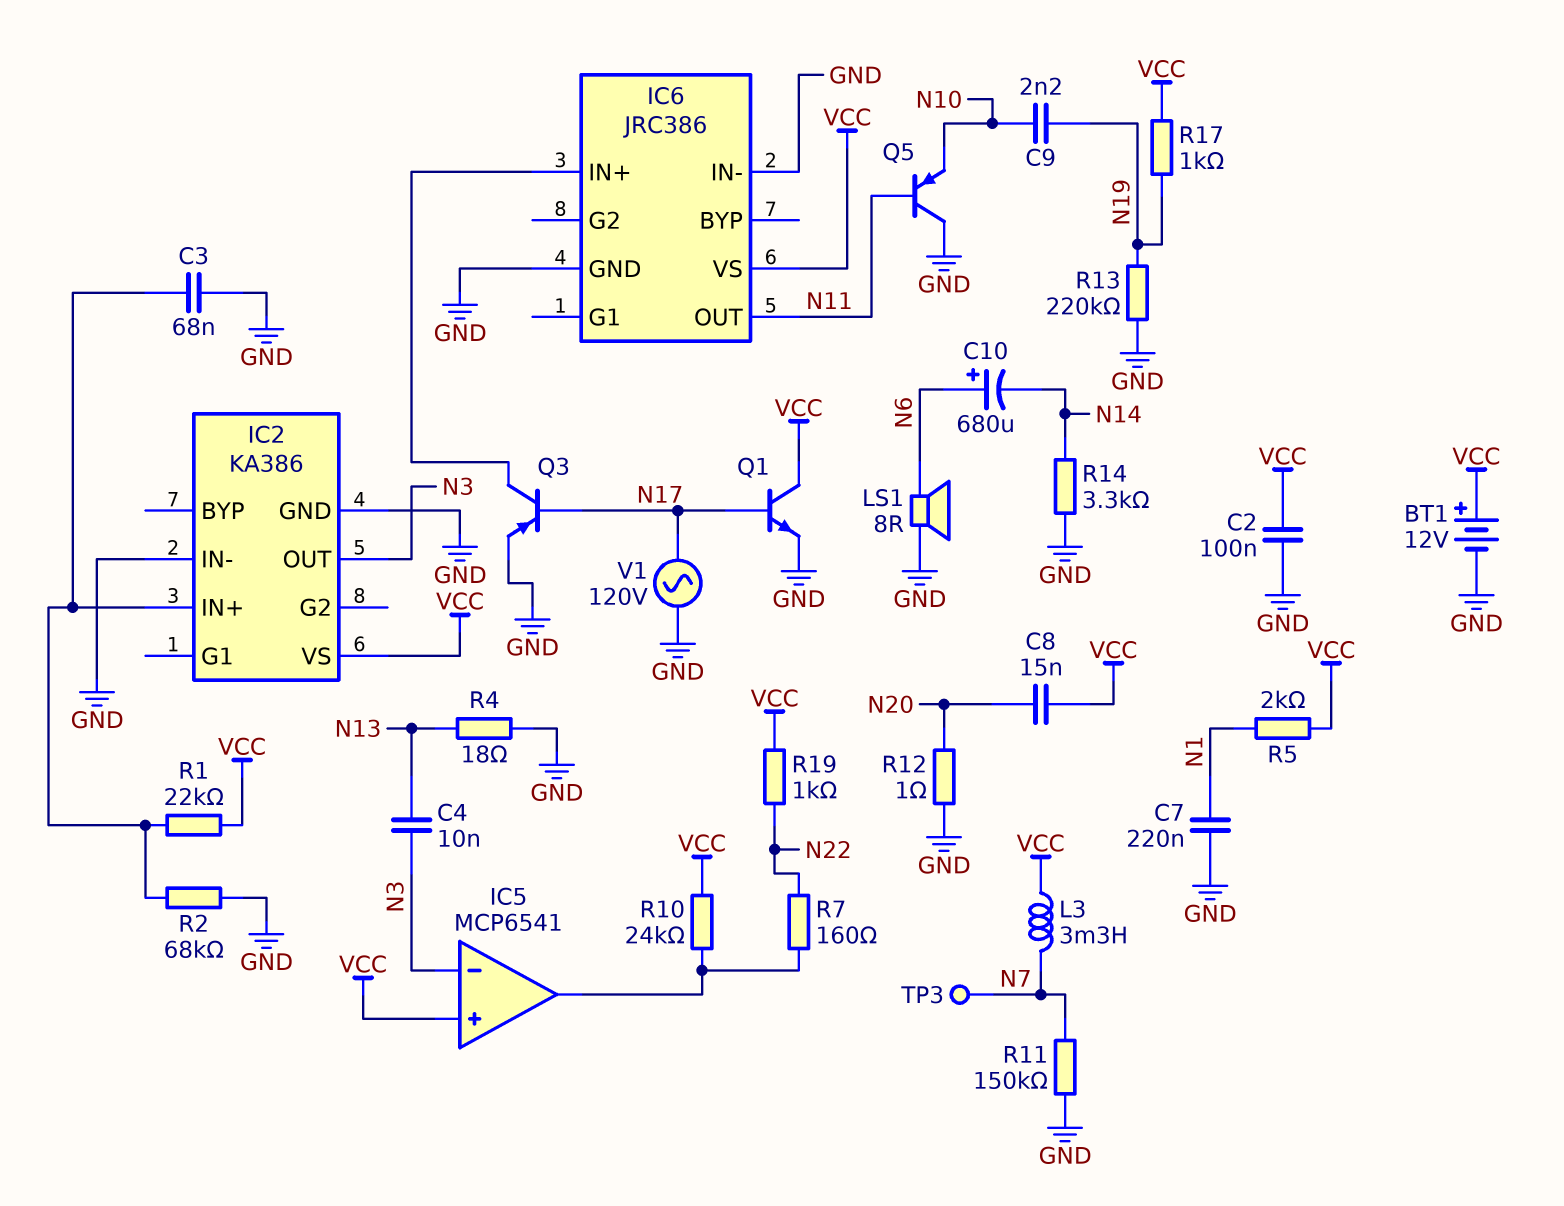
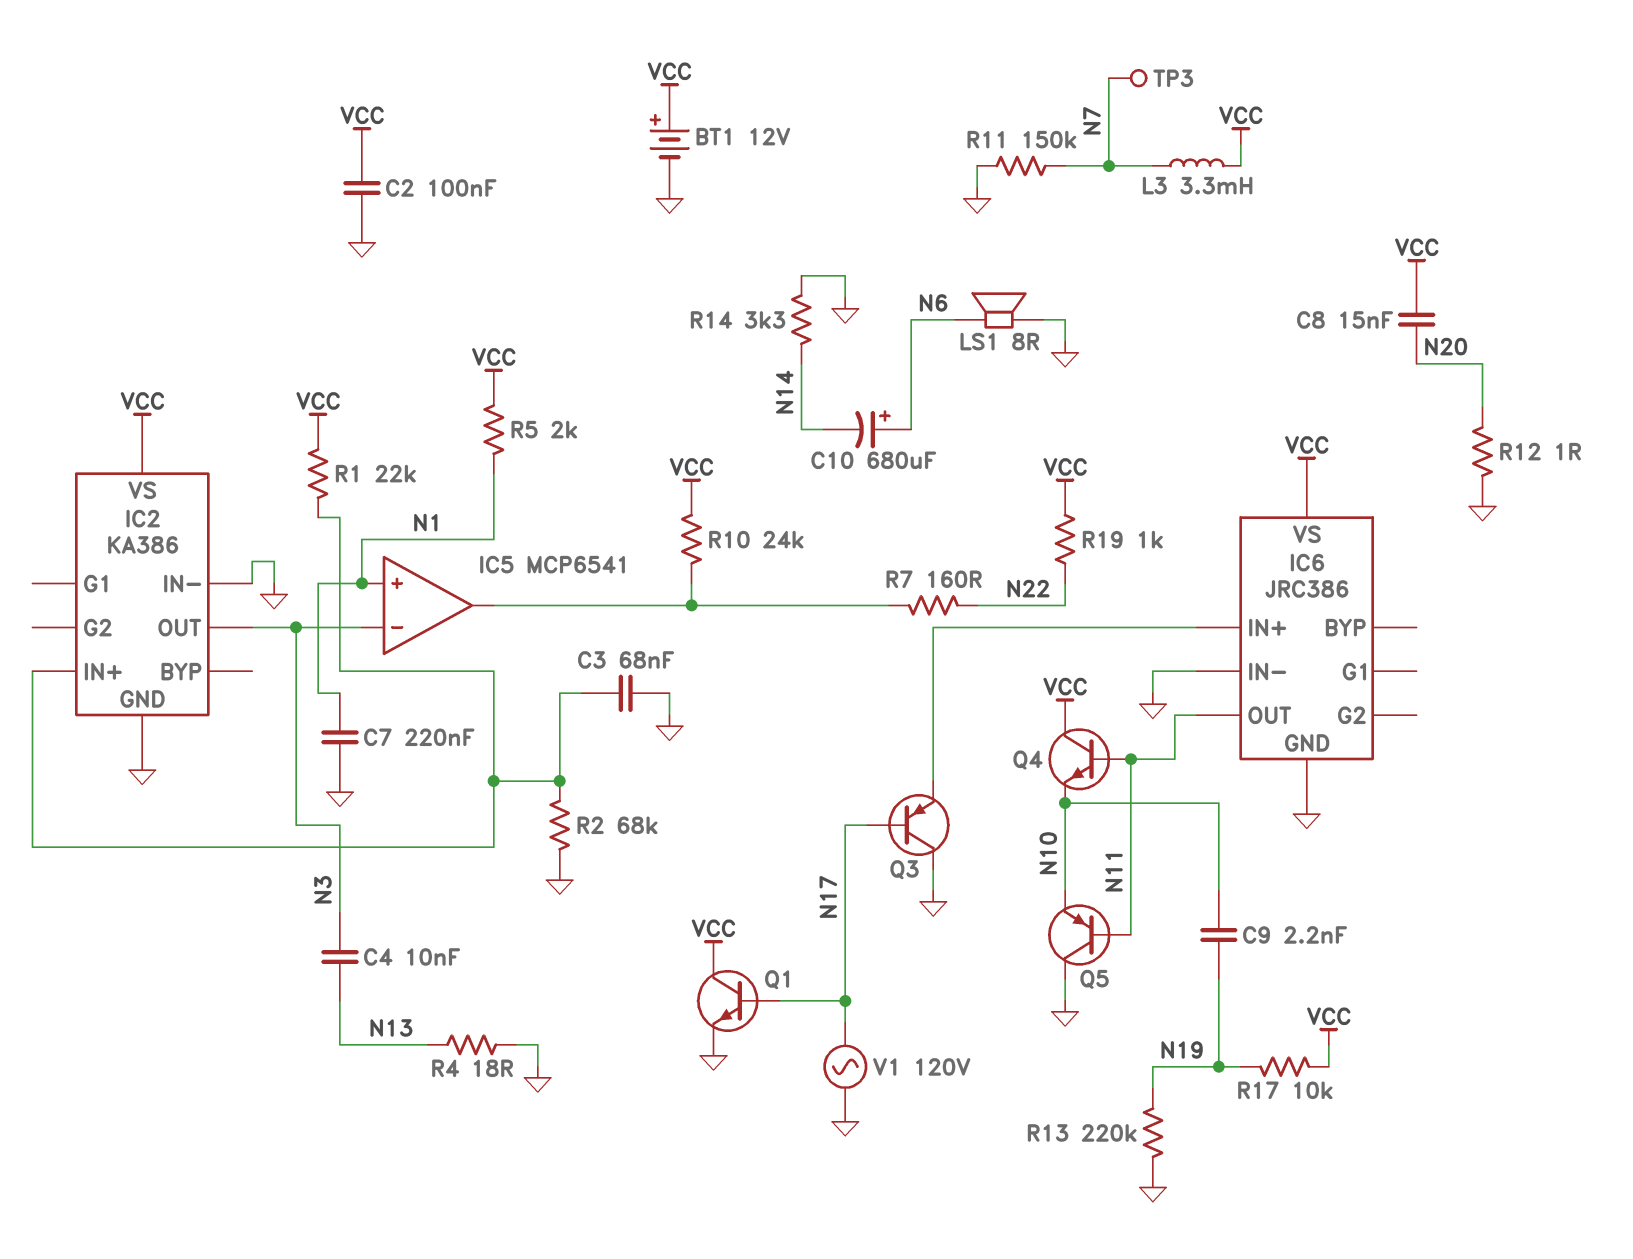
IC5 pin in+: VCC -> N1
Q3: PNP (B N17, C IC6/IN+, E GND) -> PNP (B N17, C GND, E IC6/IN+)
Q4: none -> NPN (B N11, C VCC, E N10)
R17: 1k (N19, VCC) -> 10k (N19, VCC)

